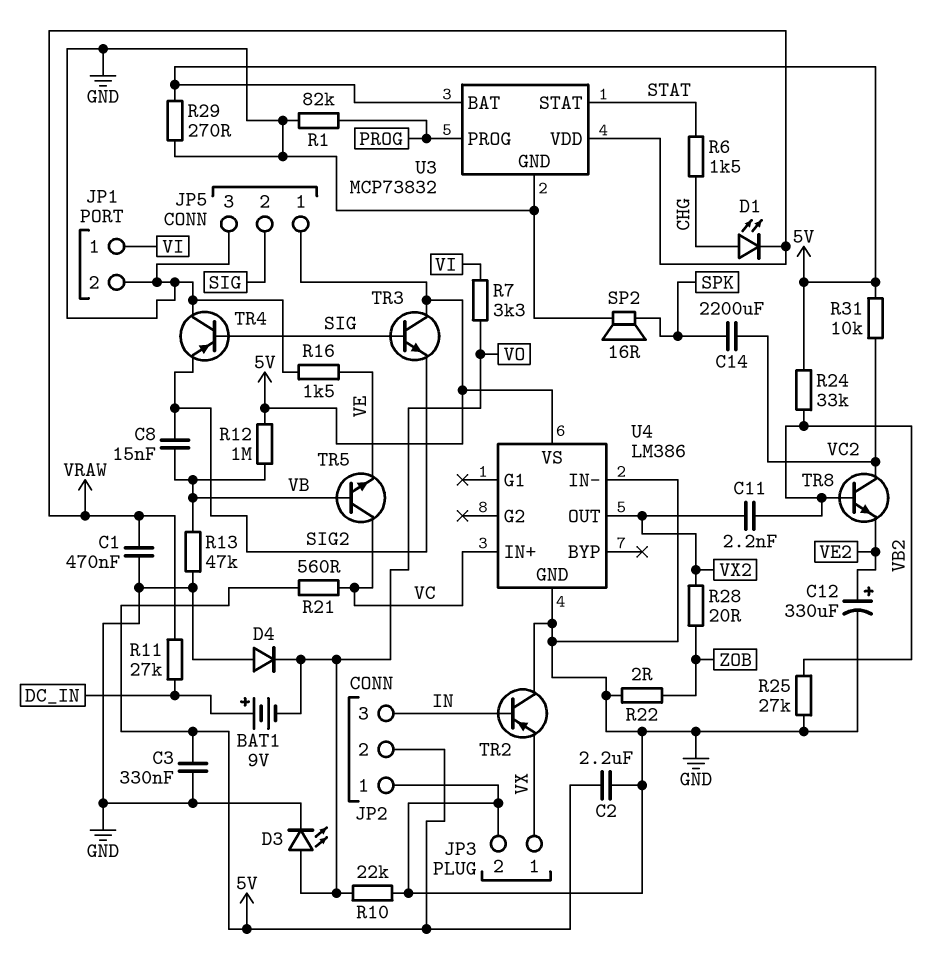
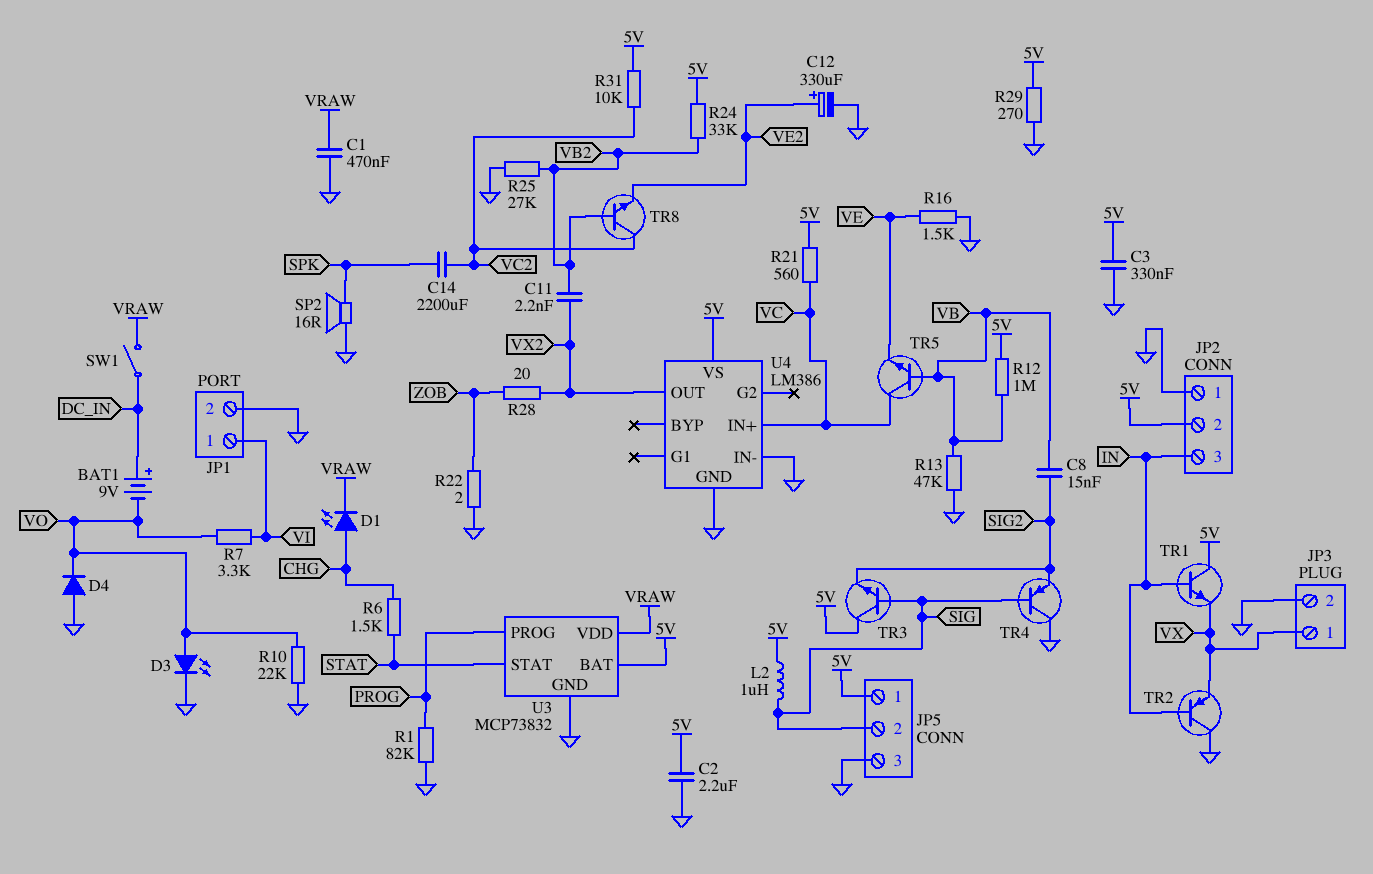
L2: none -> 1uH (5V, SIG)
R11: 27k (DC_IN, VRAW) -> none
SW1: none -> switch (DC_IN, VRAW)
TR1: none -> NPN (B IN, C 5V, E VX)

